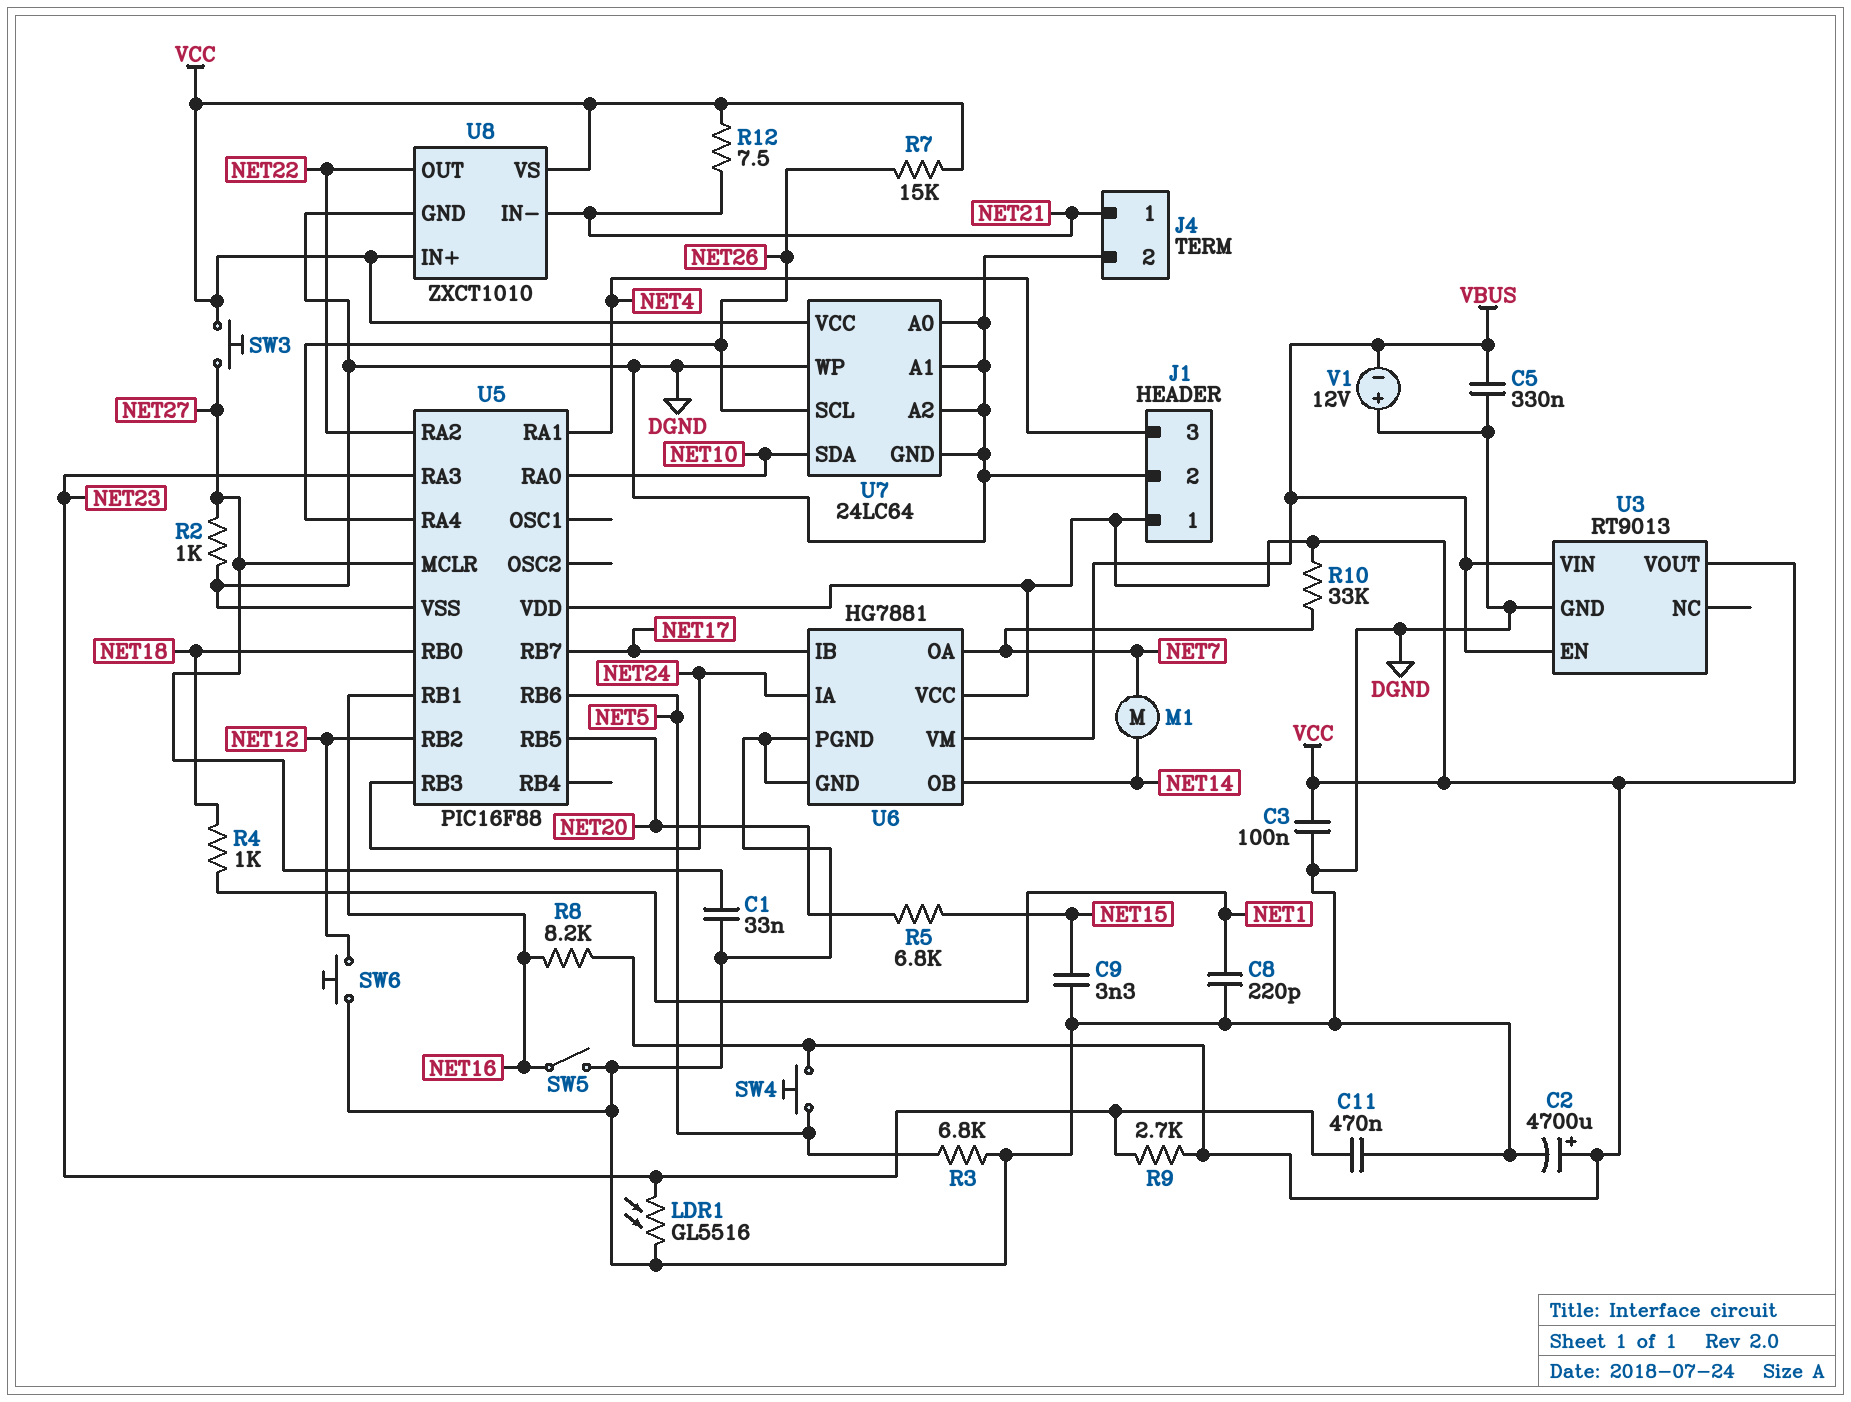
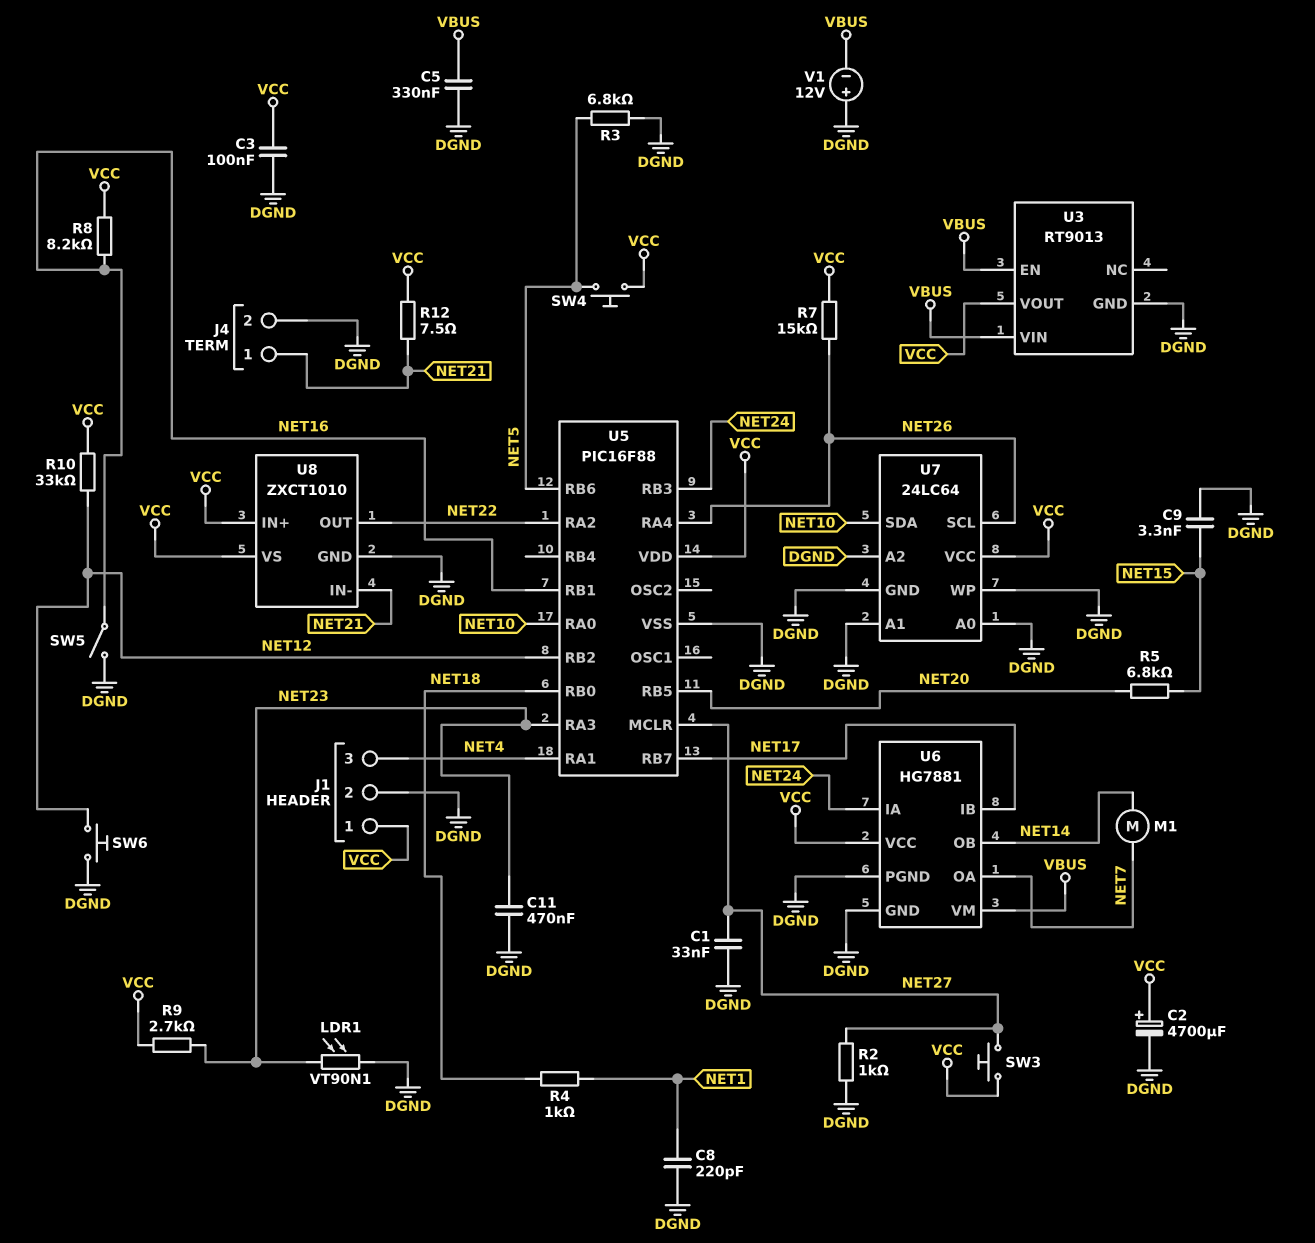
LDR1: GL5516 (DGND, NET23) -> VT90N1 (DGND, NET23)
R10: 33k (NET7, VCC) -> 33k (NET12, VCC)

